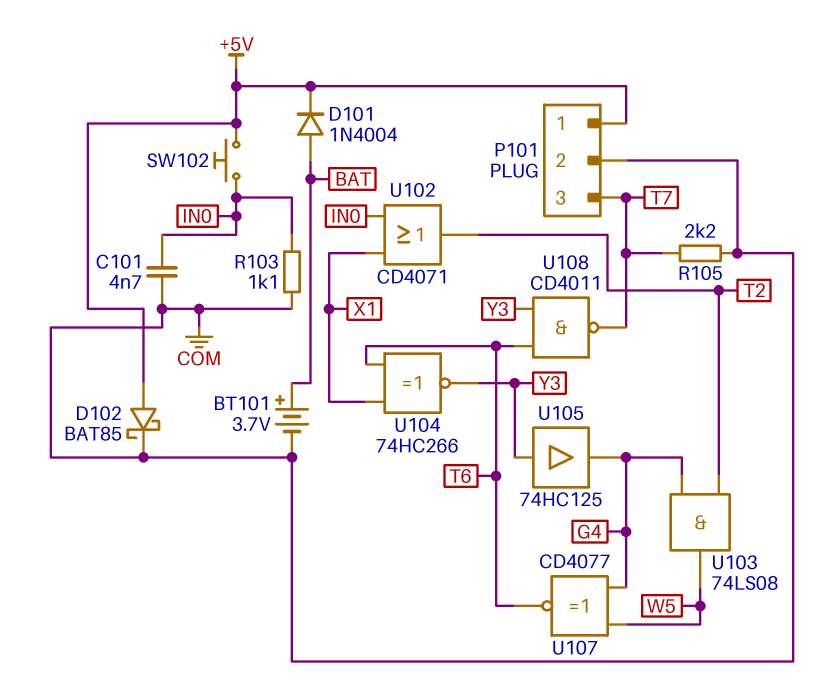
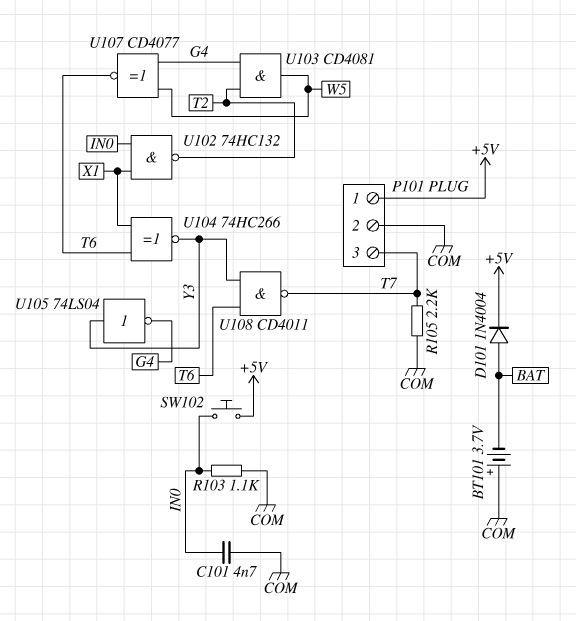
BT101: 3.7V (plus BAT, minus COM) -> 3.7V (plus COM, minus BAT)
D102: schottky BAT85 (A +5V, K COM) -> none
U102: OR CD4071 (in IN0, in X1, out T2) -> NAND 74HC132 (in IN0, in X1, out T2)
U103: AND 74LS08 (in G4, in T2, out W5) -> AND CD4081 (in G4, in T2, out W5)
U105: buffer 74HC125 (in Y3, out G4) -> NOT 74LS04 (in Y3, out G4)

